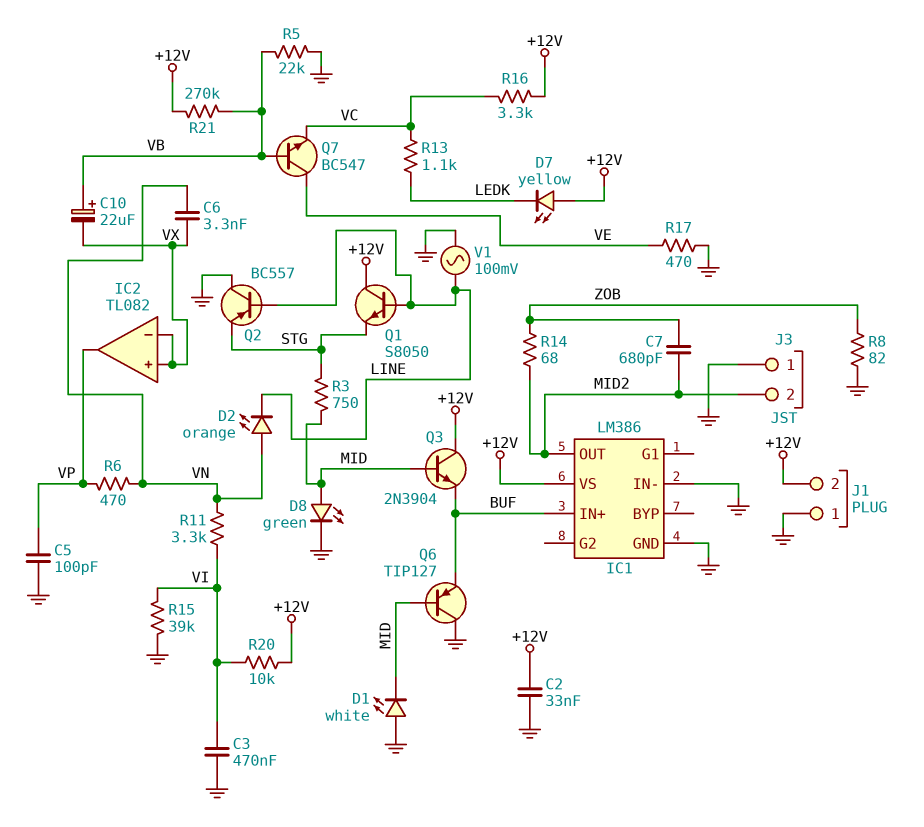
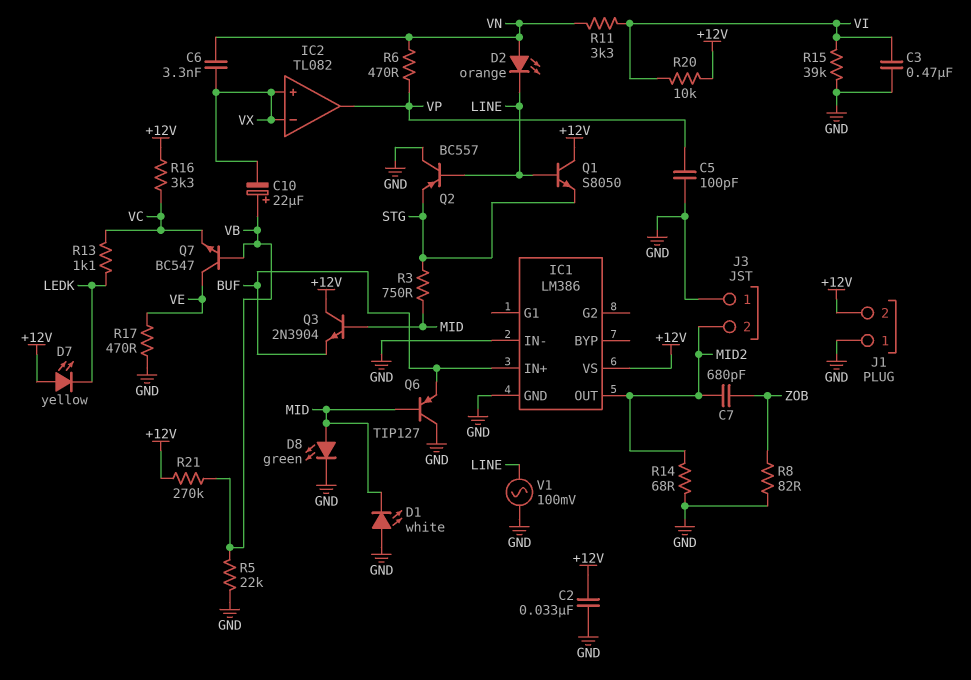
R14: 68 (MID2, ZOB) -> 68 (GND, MID2)

